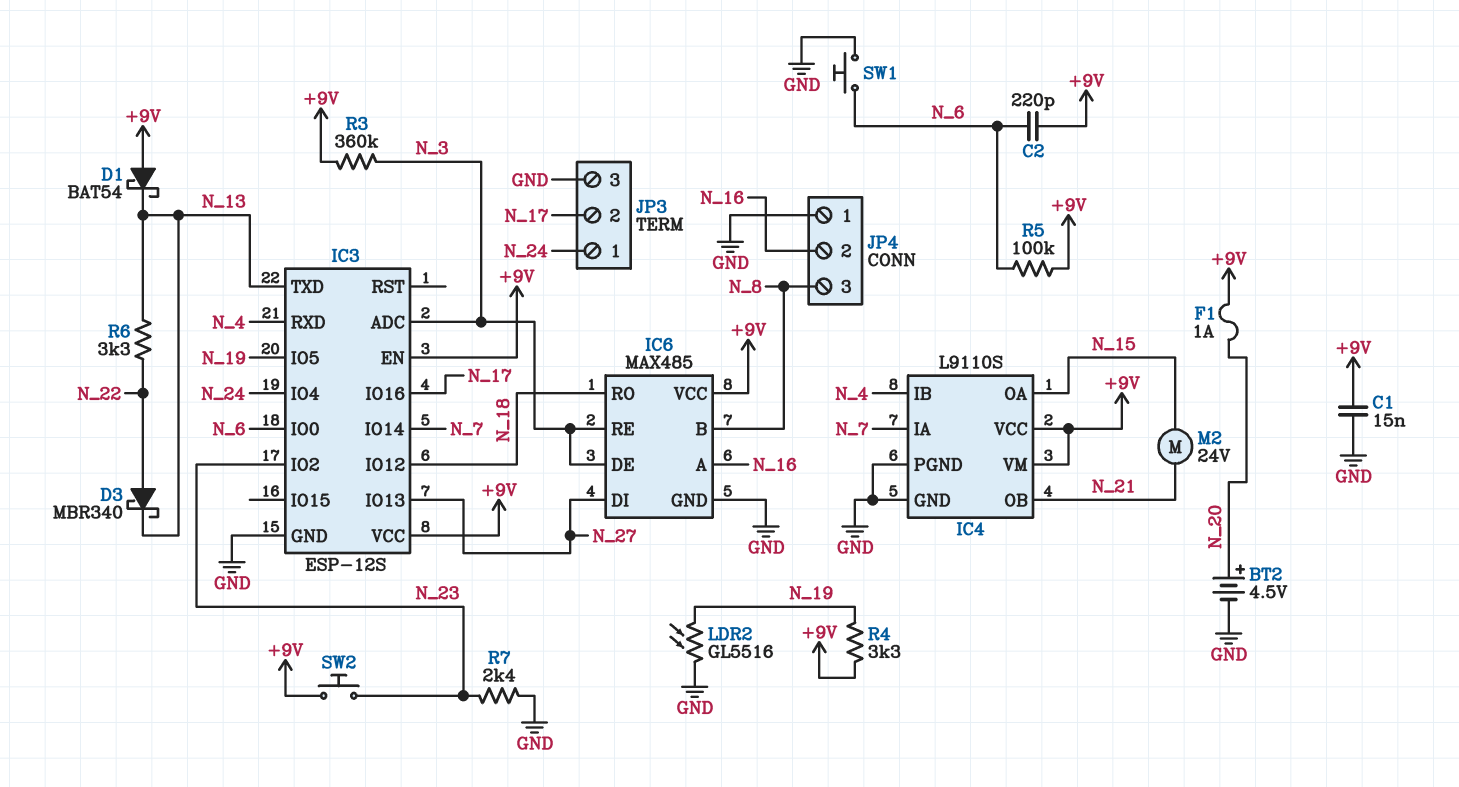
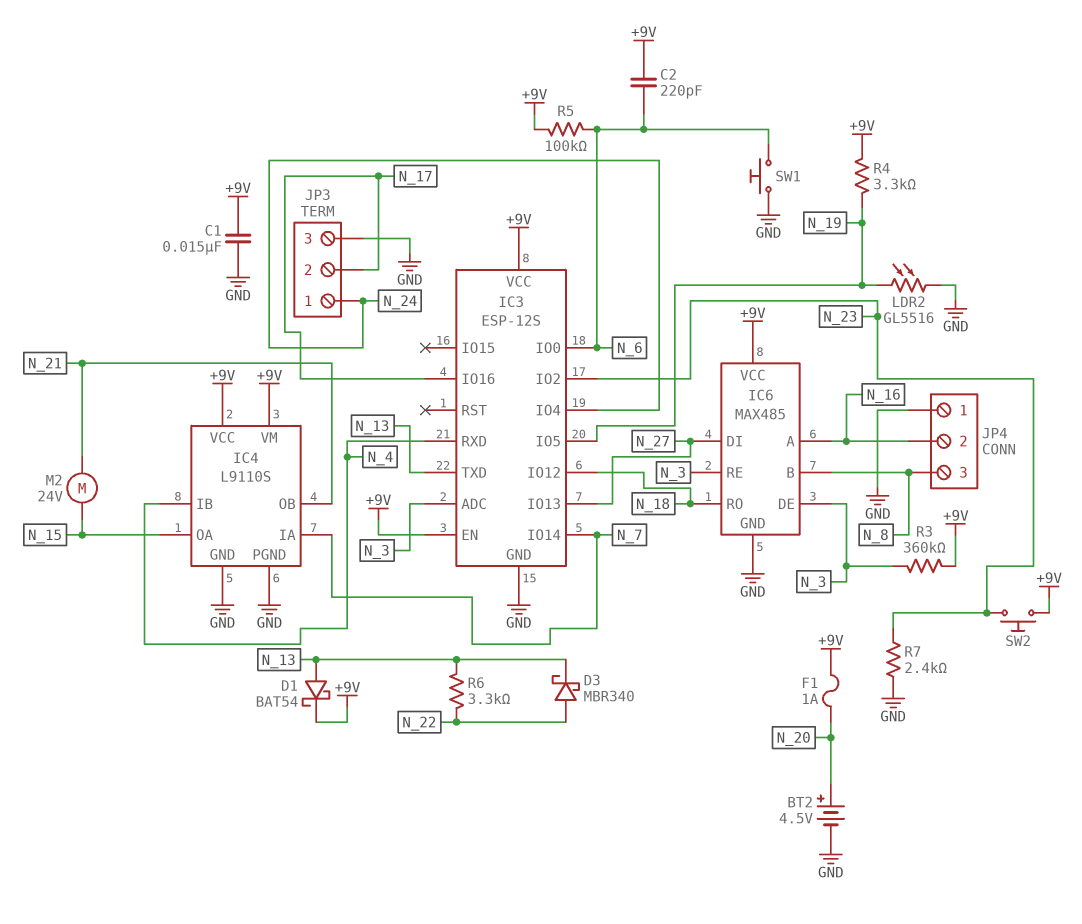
D1: schottky BAT54 (A +9V, K N_13) -> schottky BAT54 (A N_13, K +9V)

